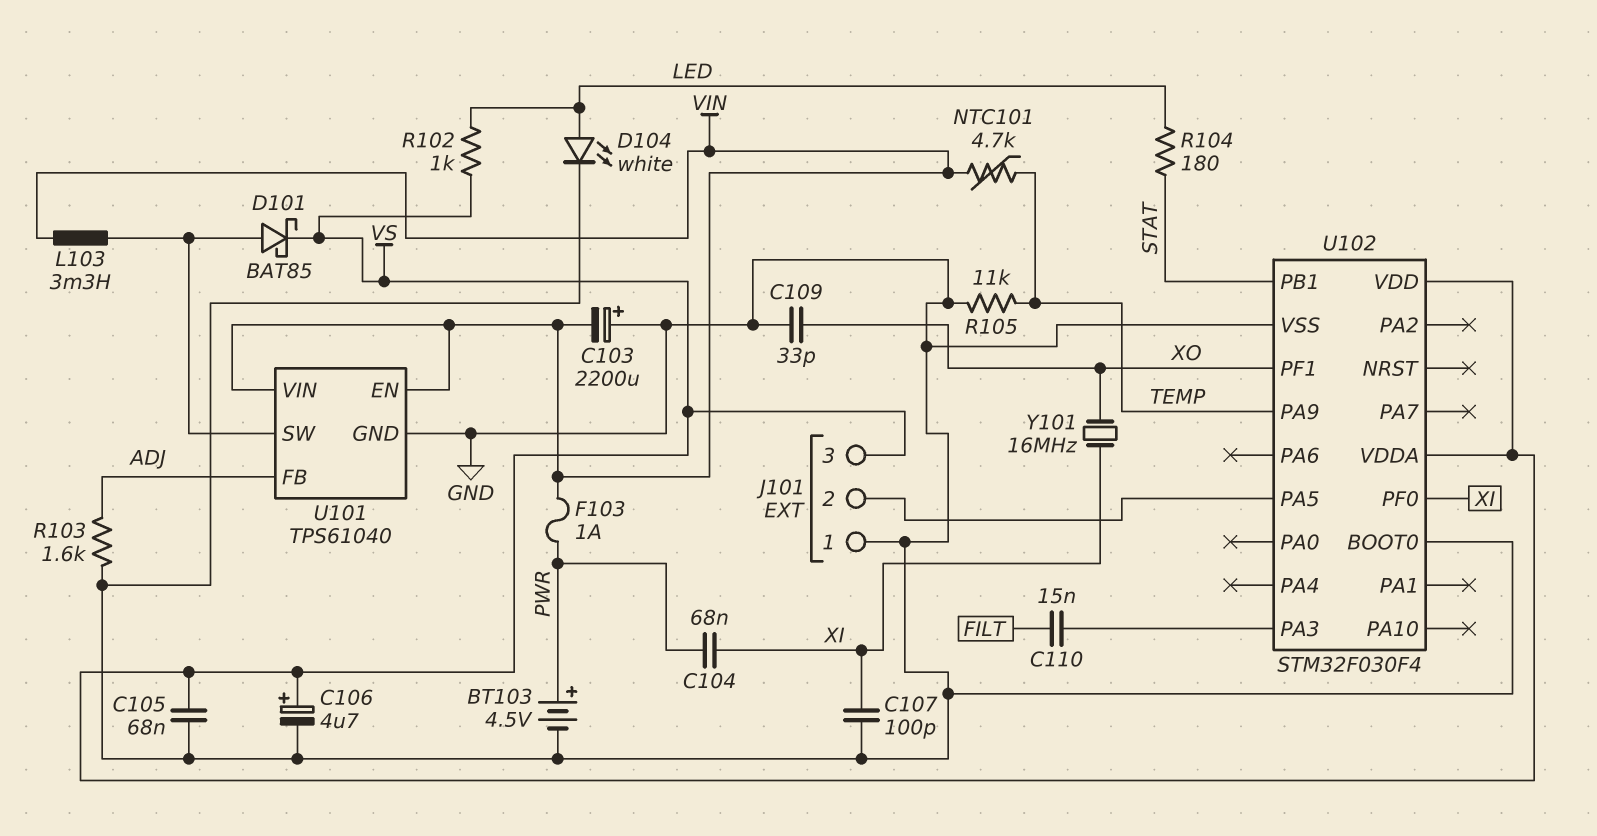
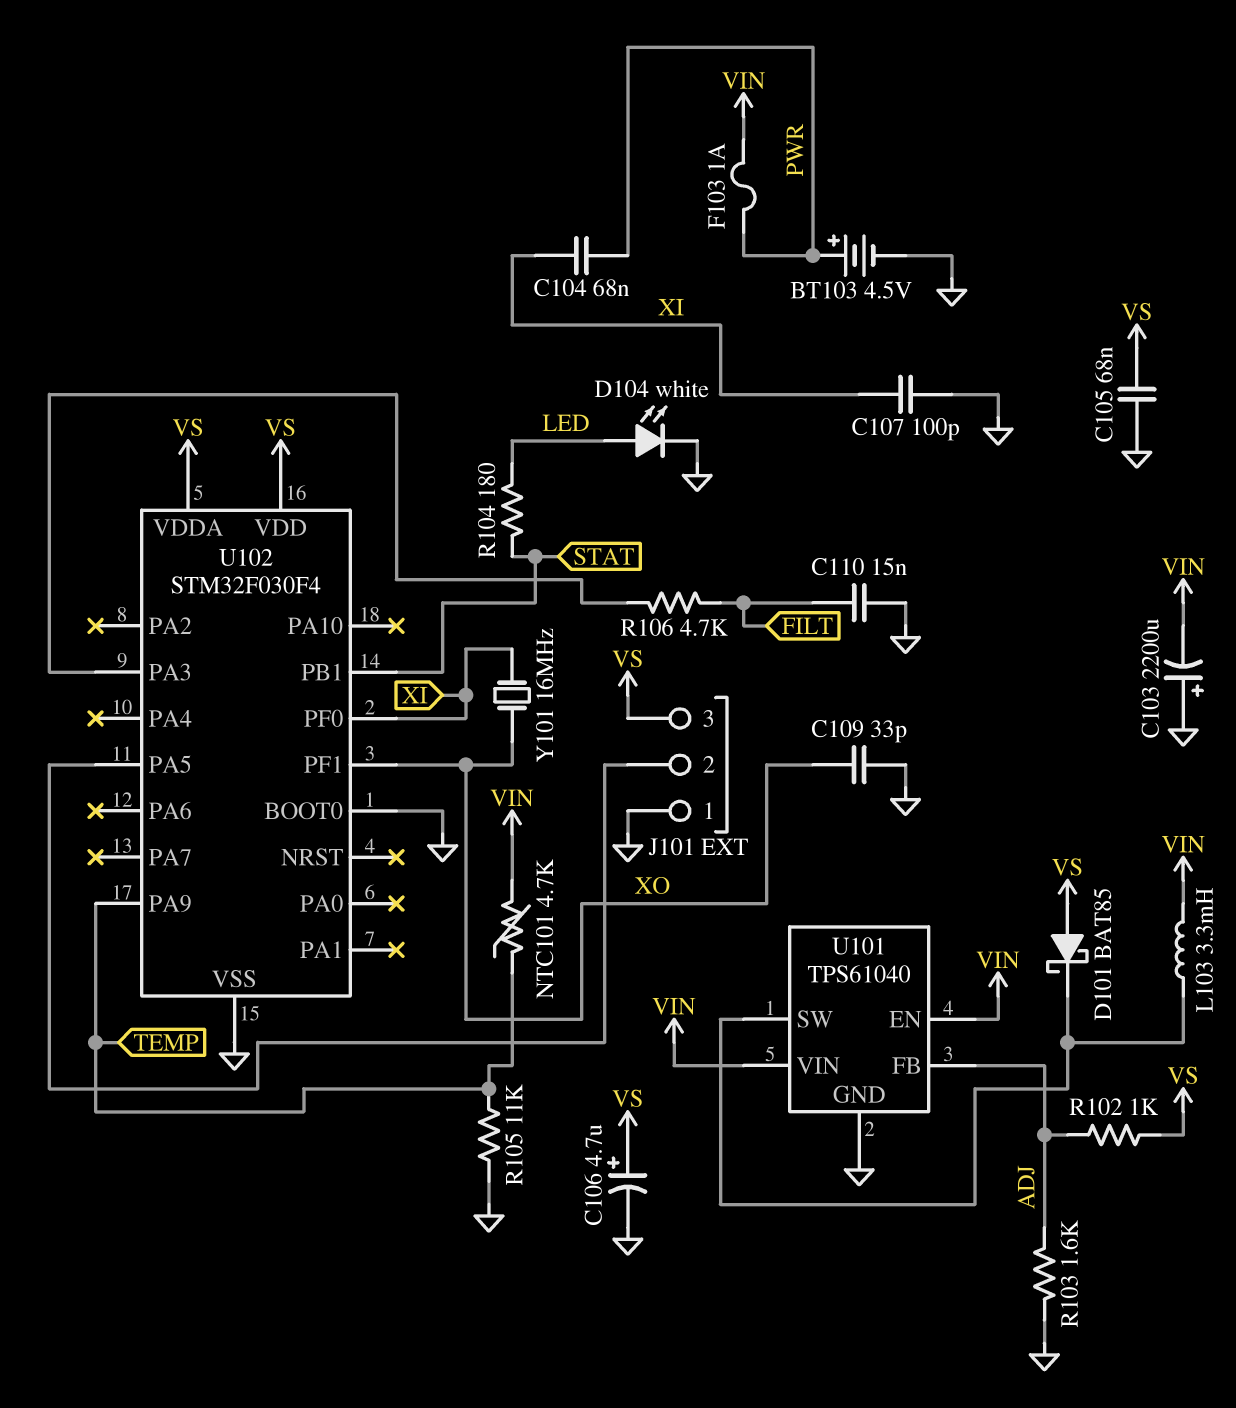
C110: 15nF (FILT, U102/PA3) -> 15nF (FILT, GND)
D101: schottky BAT85 (A U101/SW, K VS) -> schottky BAT85 (A VS, K U101/SW)
R102: 1k (LED, VS) -> 1k (ADJ, VS)
R106: none -> 4.7k (FILT, U102/PA3)

